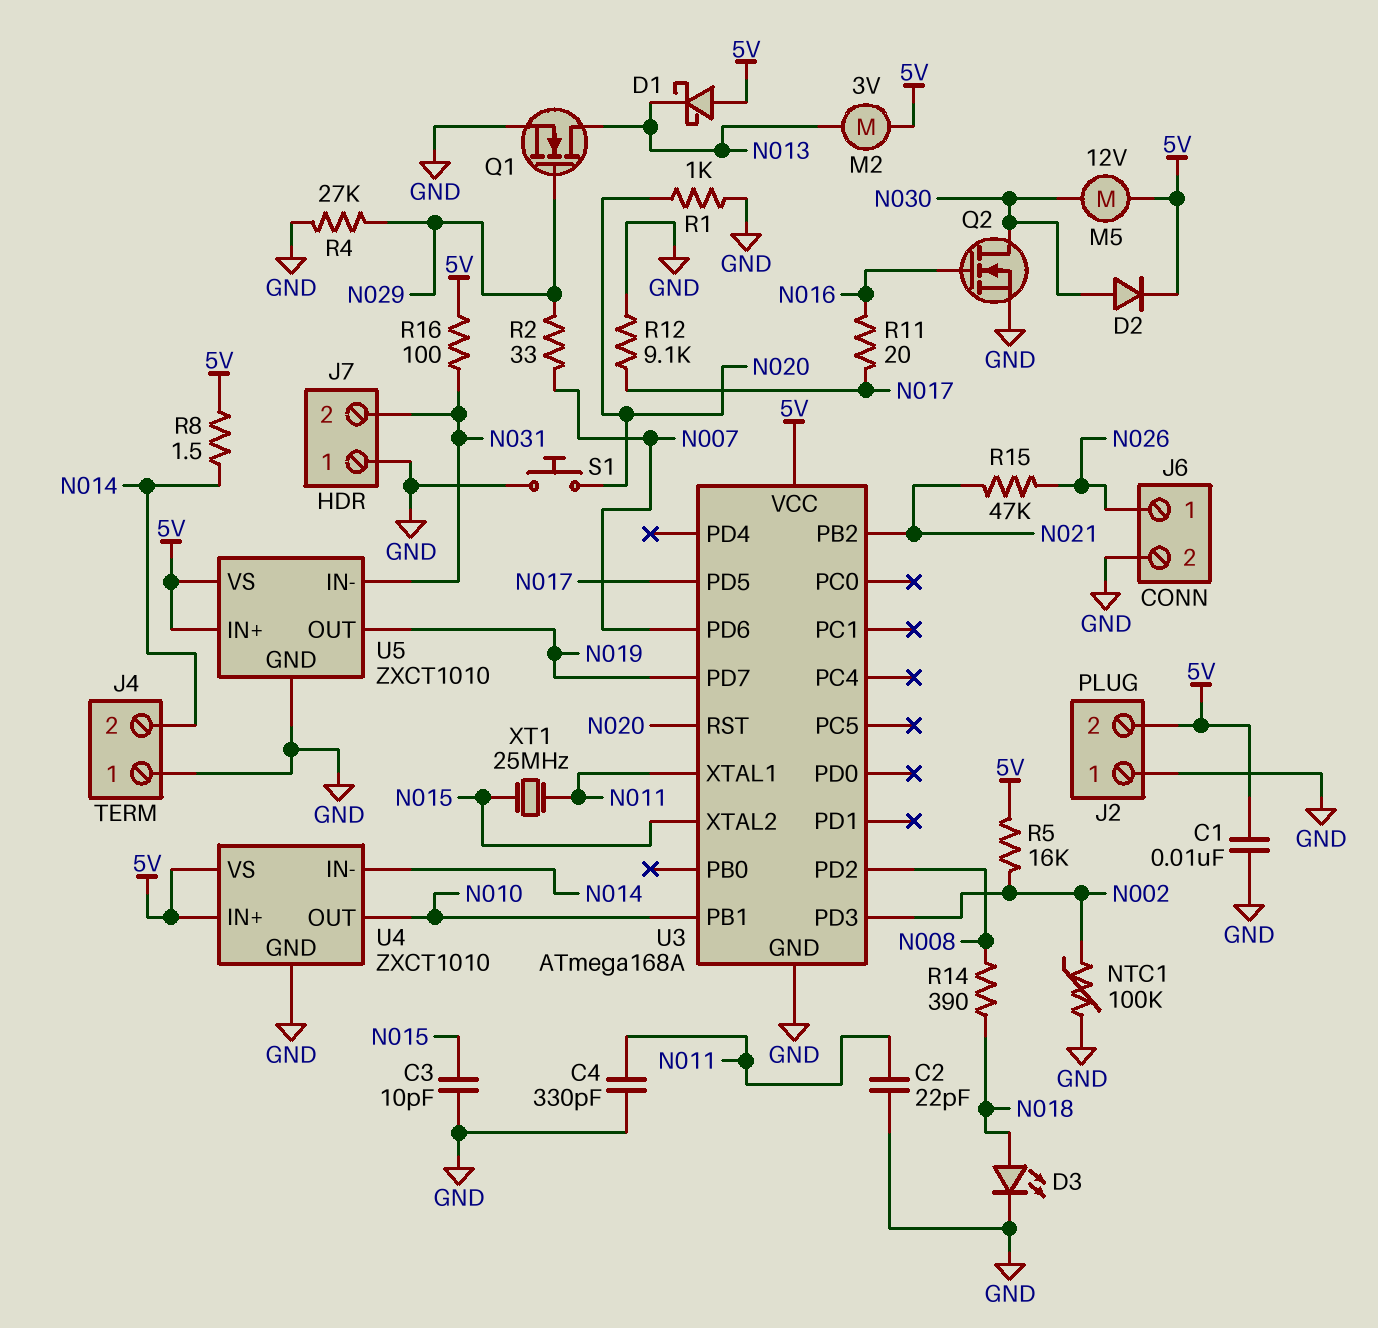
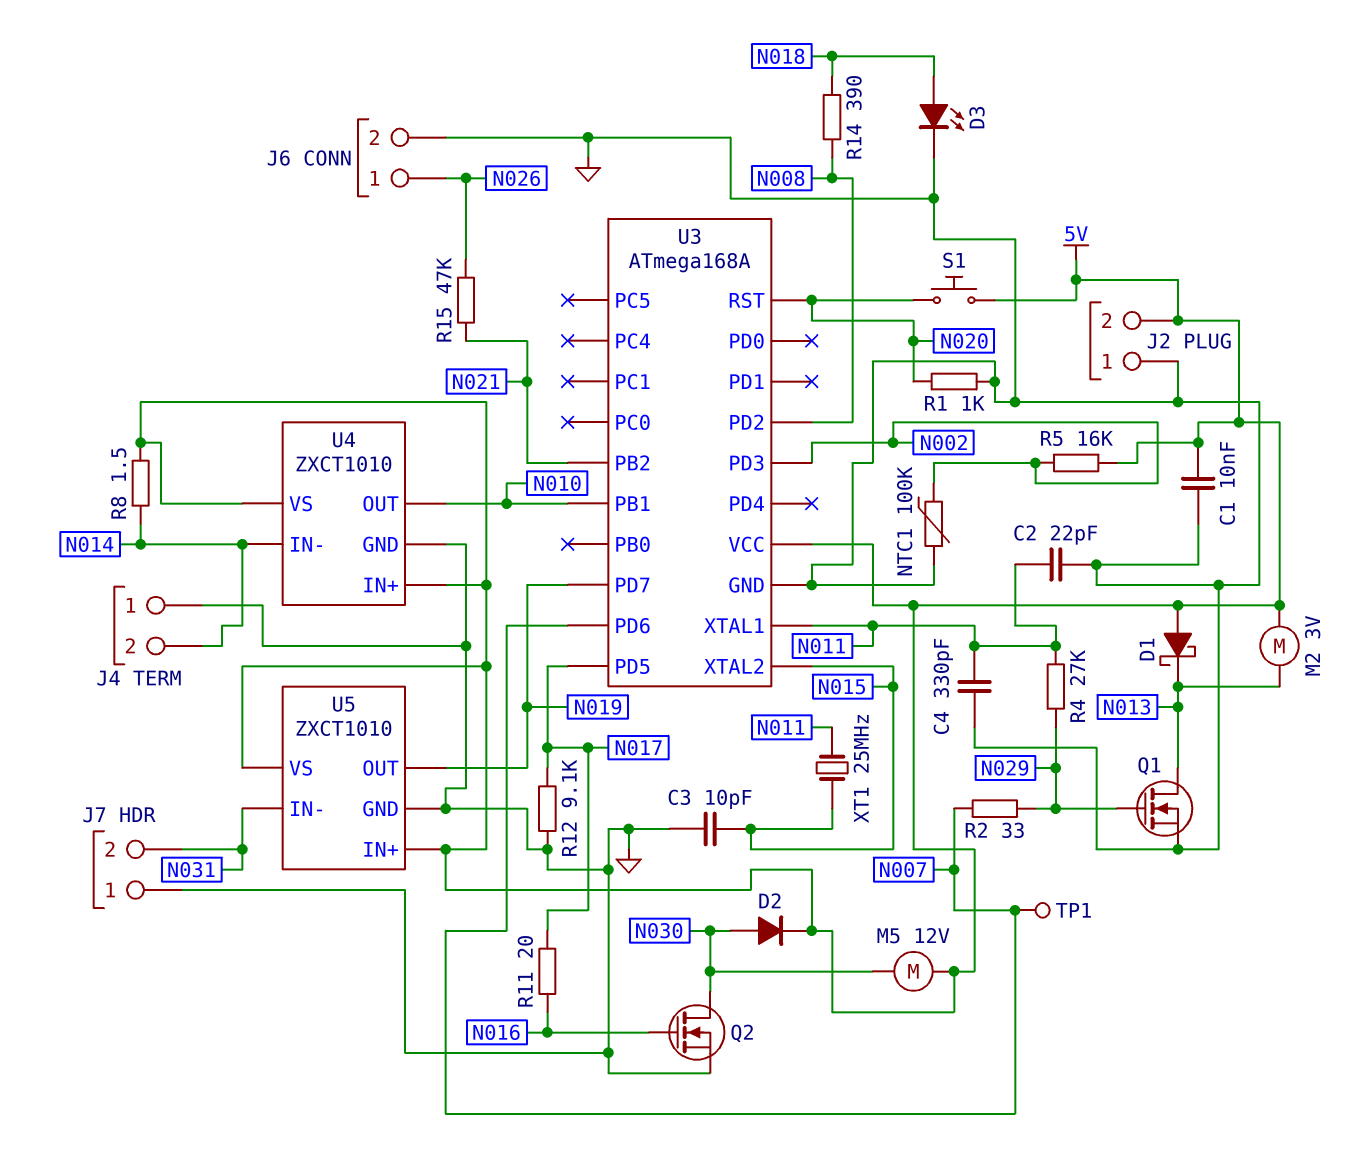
R4: 27k (GND, N029) -> 27k (N011, N029)
R16: 100 (5V, N031) -> none
S1: button (GND, N020) -> button (5V, N020)
TP1: none -> test point (N007)

